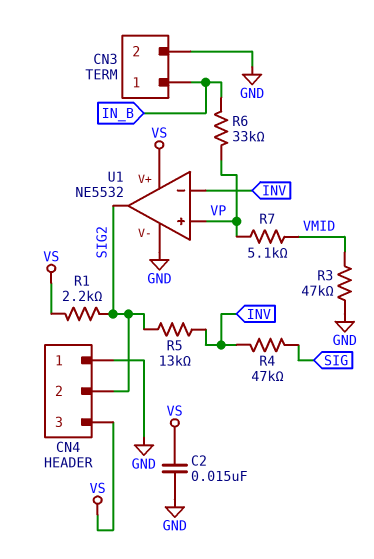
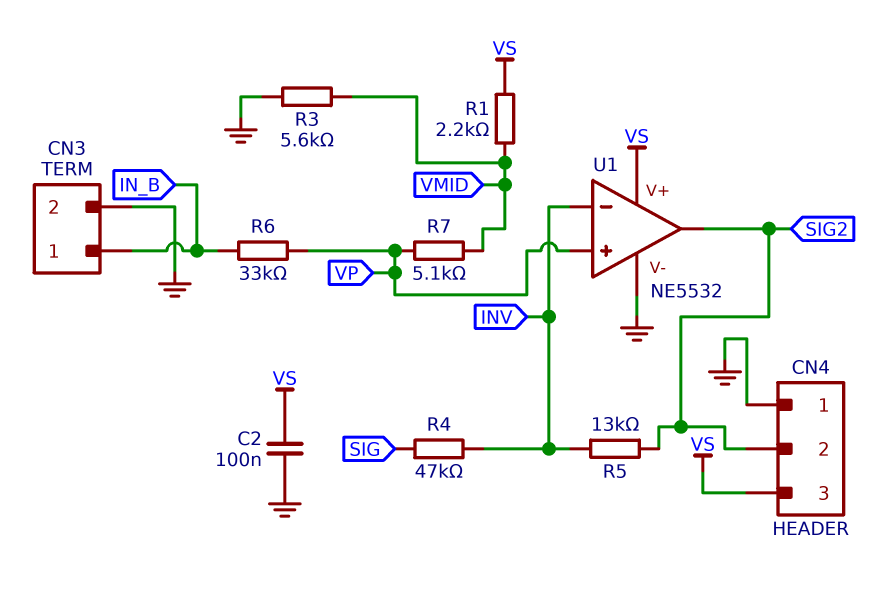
C2: 15nF (GND, VS) -> 100nF (GND, VS)
R1: 2.2k (SIG2, VS) -> 2.2k (VMID, VS)
R3: 47k (GND, VMID) -> 5.6k (GND, VMID)

